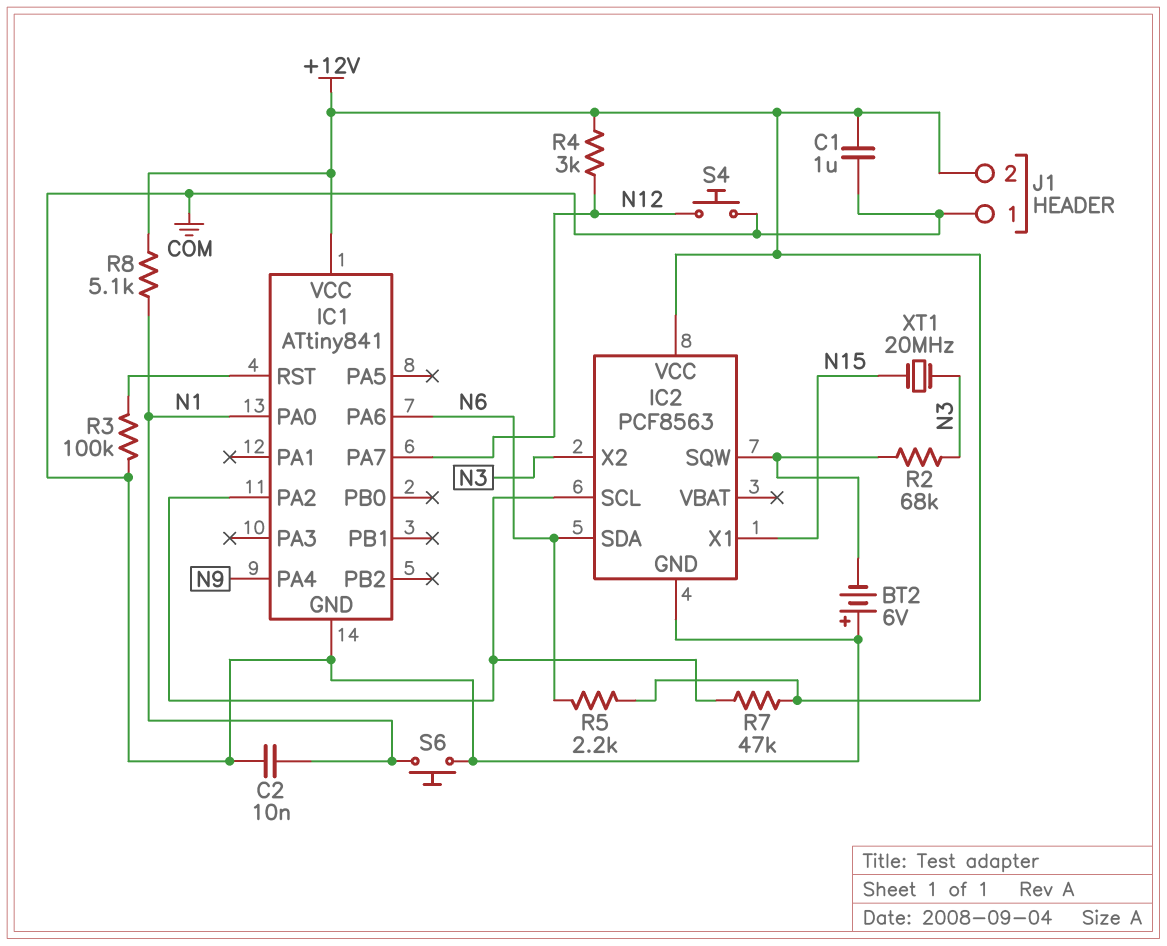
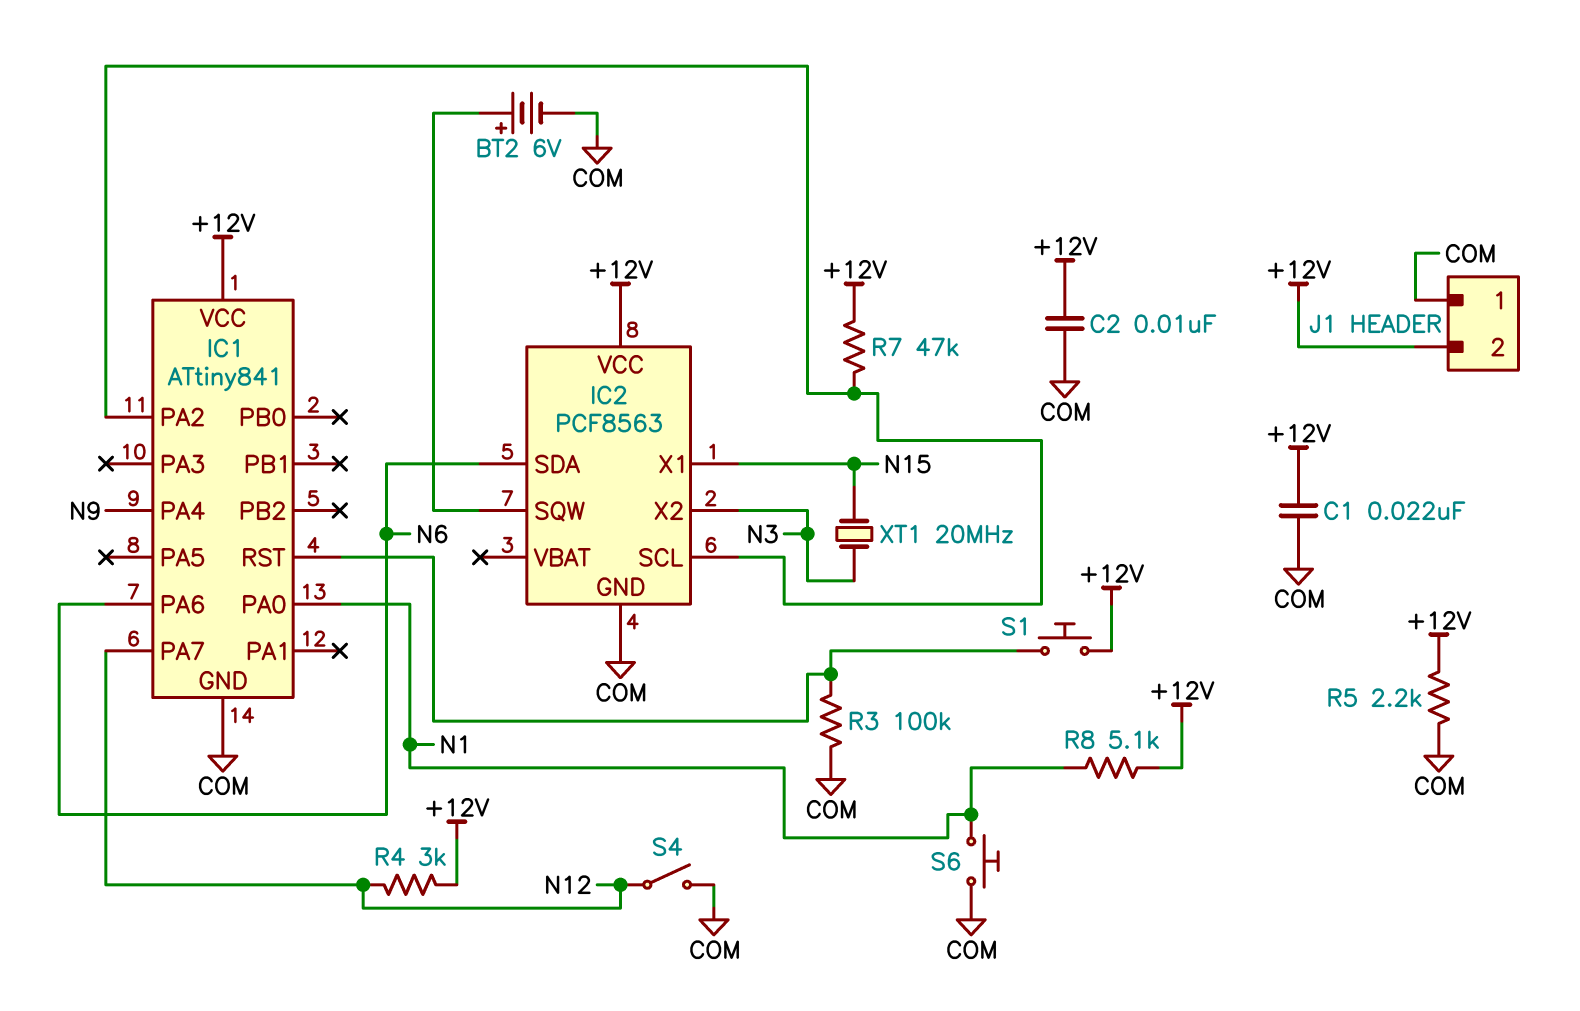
BT2: 6V (plus COM, minus IC2/SQW) -> 6V (plus IC2/SQW, minus COM)
C1: 1uF (+12V, COM) -> 22nF (+12V, COM)
C2: 10nF (COM, N1) -> 10nF (+12V, COM)
R2: 68k (IC2/SQW, N3) -> none
R5: 2.2k (+12V, N6) -> 2.2k (+12V, COM)
S1: none -> button (+12V, IC1/RST)
S4: button (COM, N12) -> switch (COM, N12)

